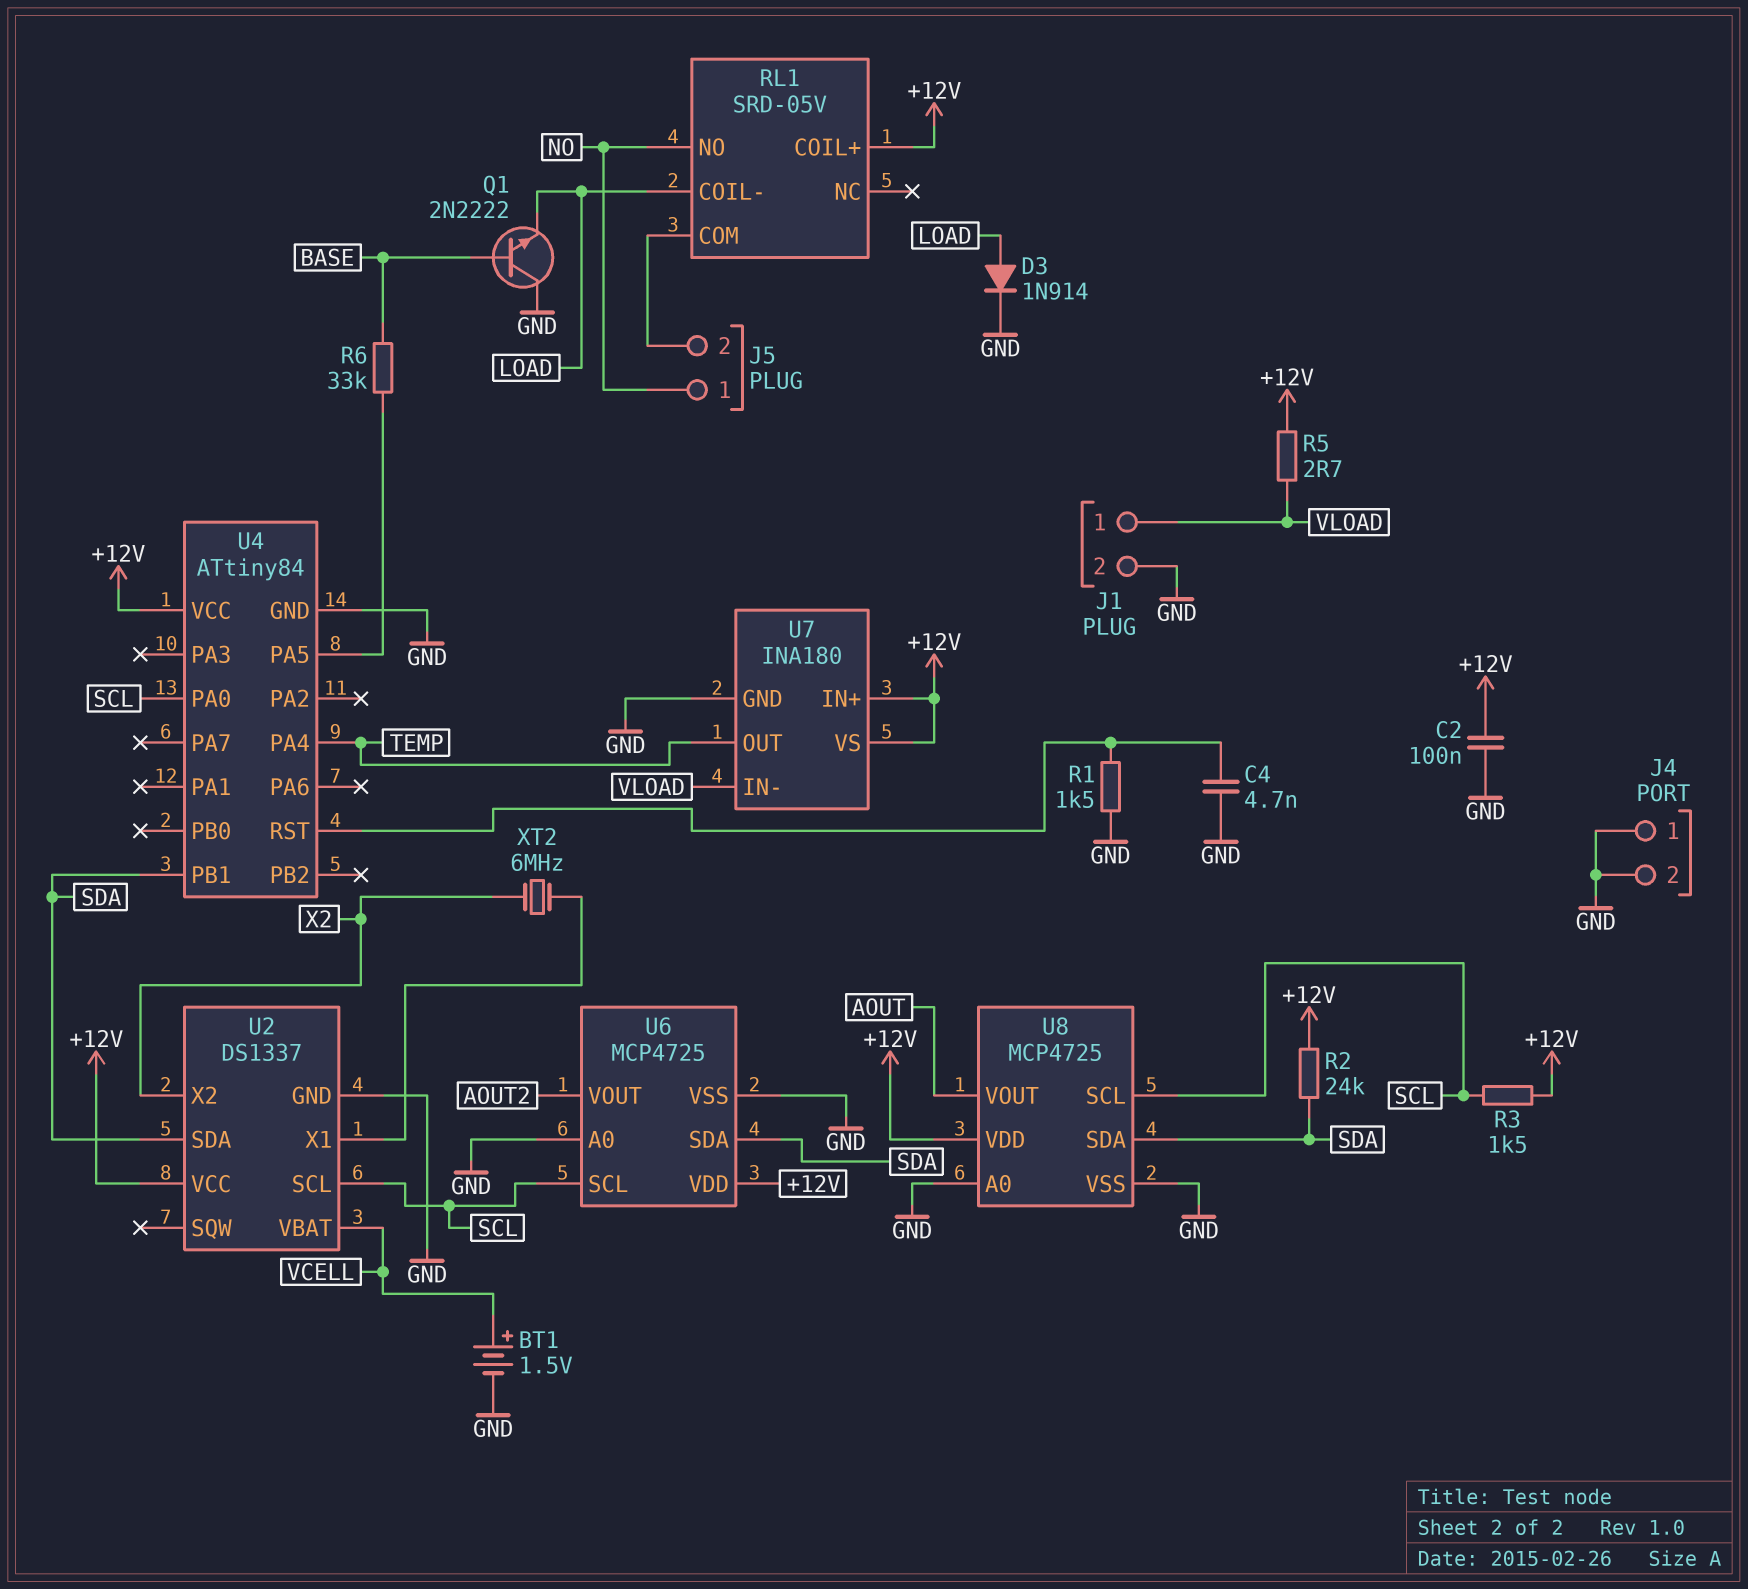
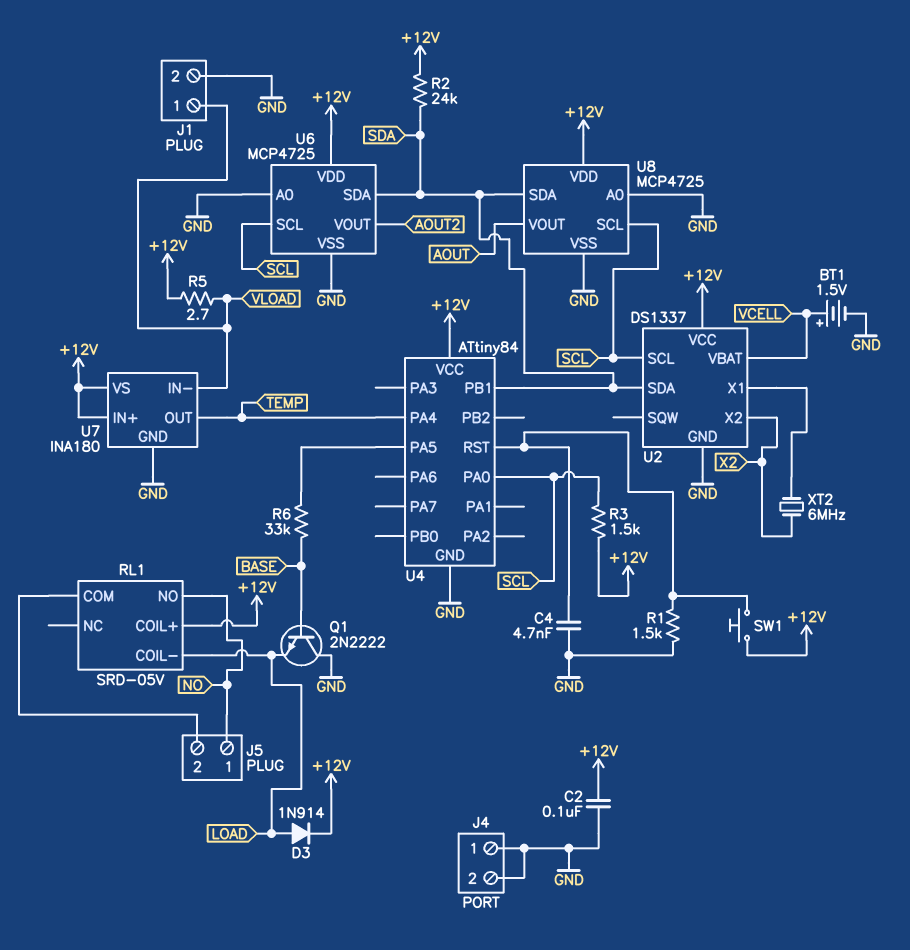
D3: diode 1N914 (A LOAD, K GND) -> diode 1N914 (A LOAD, K +12V)
SW1: none -> button (+12V, U4/RST)

